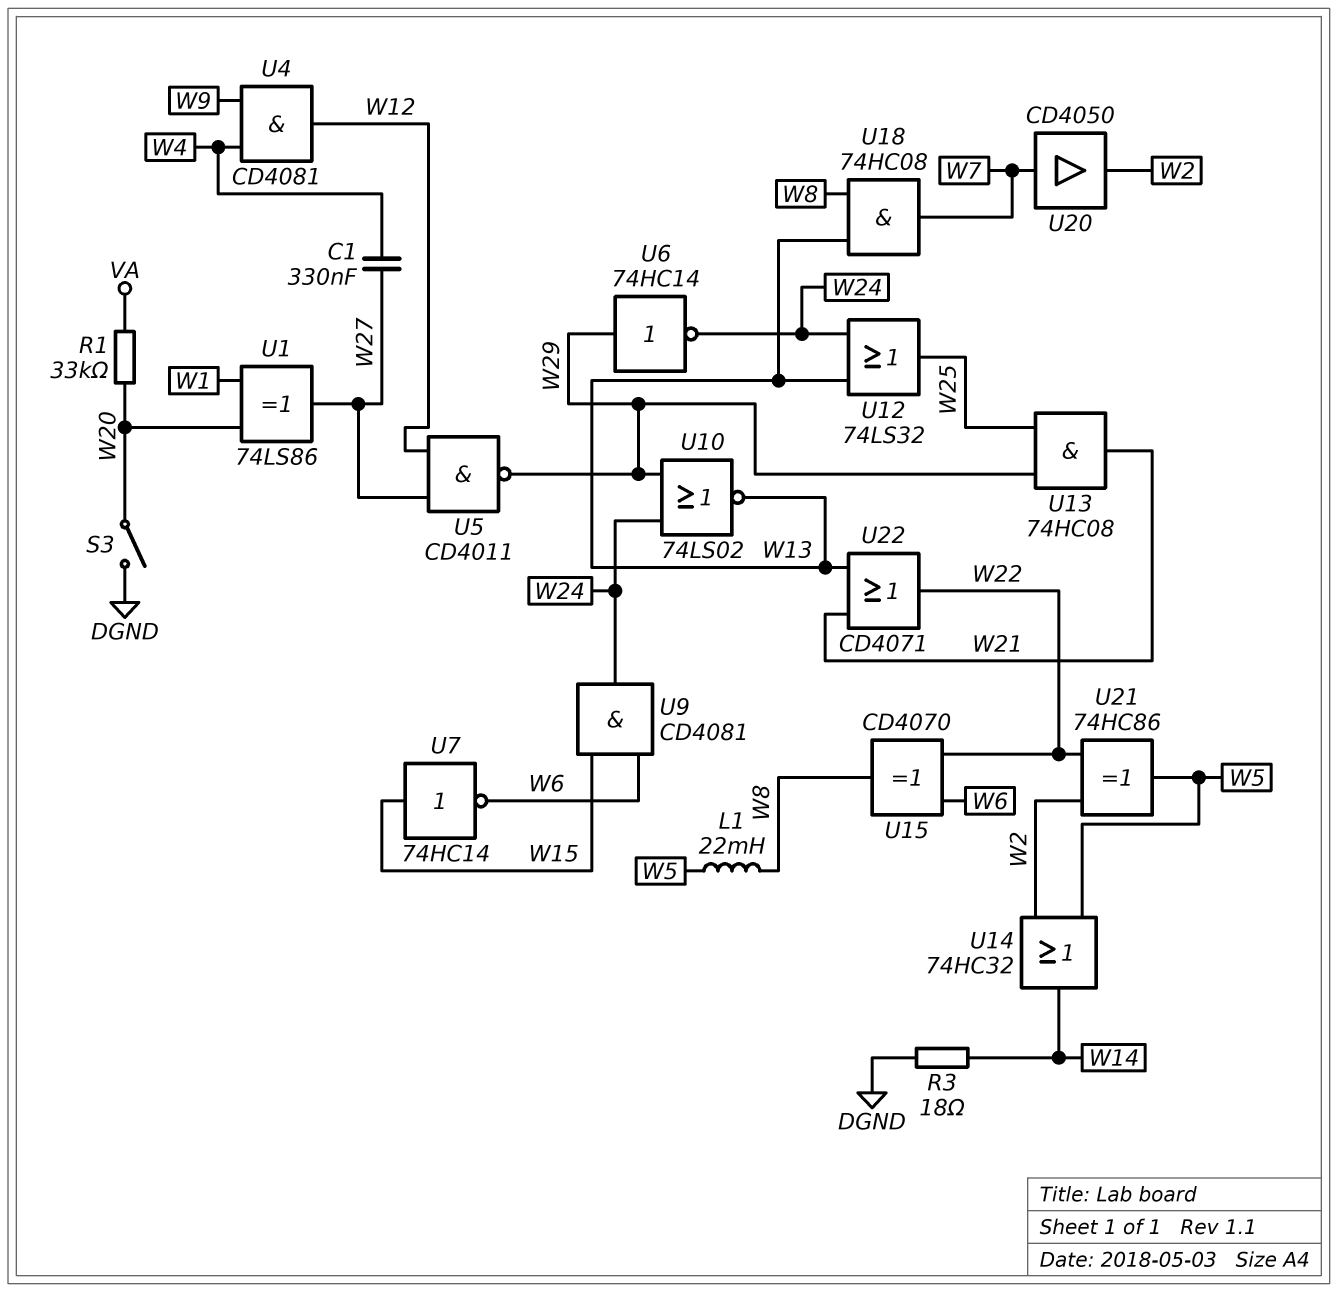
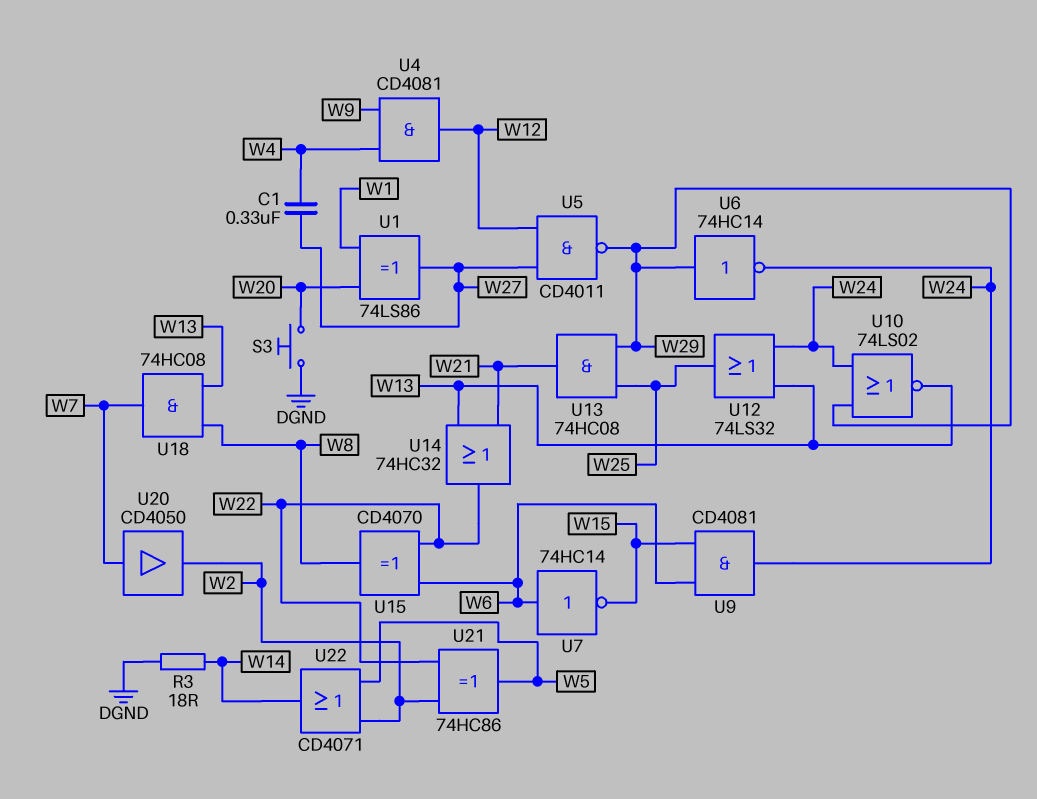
L1: 22mH (W5, W8) -> none
R1: 33k (VA, W20) -> none
S3: switch (DGND, W20) -> button (DGND, W20)
U7: NOT 74HC14 (in W15, out W6) -> NOT 74HC14 (in W6, out W15)
U14: OR 74HC32 (in W2, in W5, out W14) -> OR 74HC32 (in W13, in W21, out W22)
U22: OR CD4071 (in W13, in W21, out W22) -> OR CD4071 (in W2, in W5, out W14)

